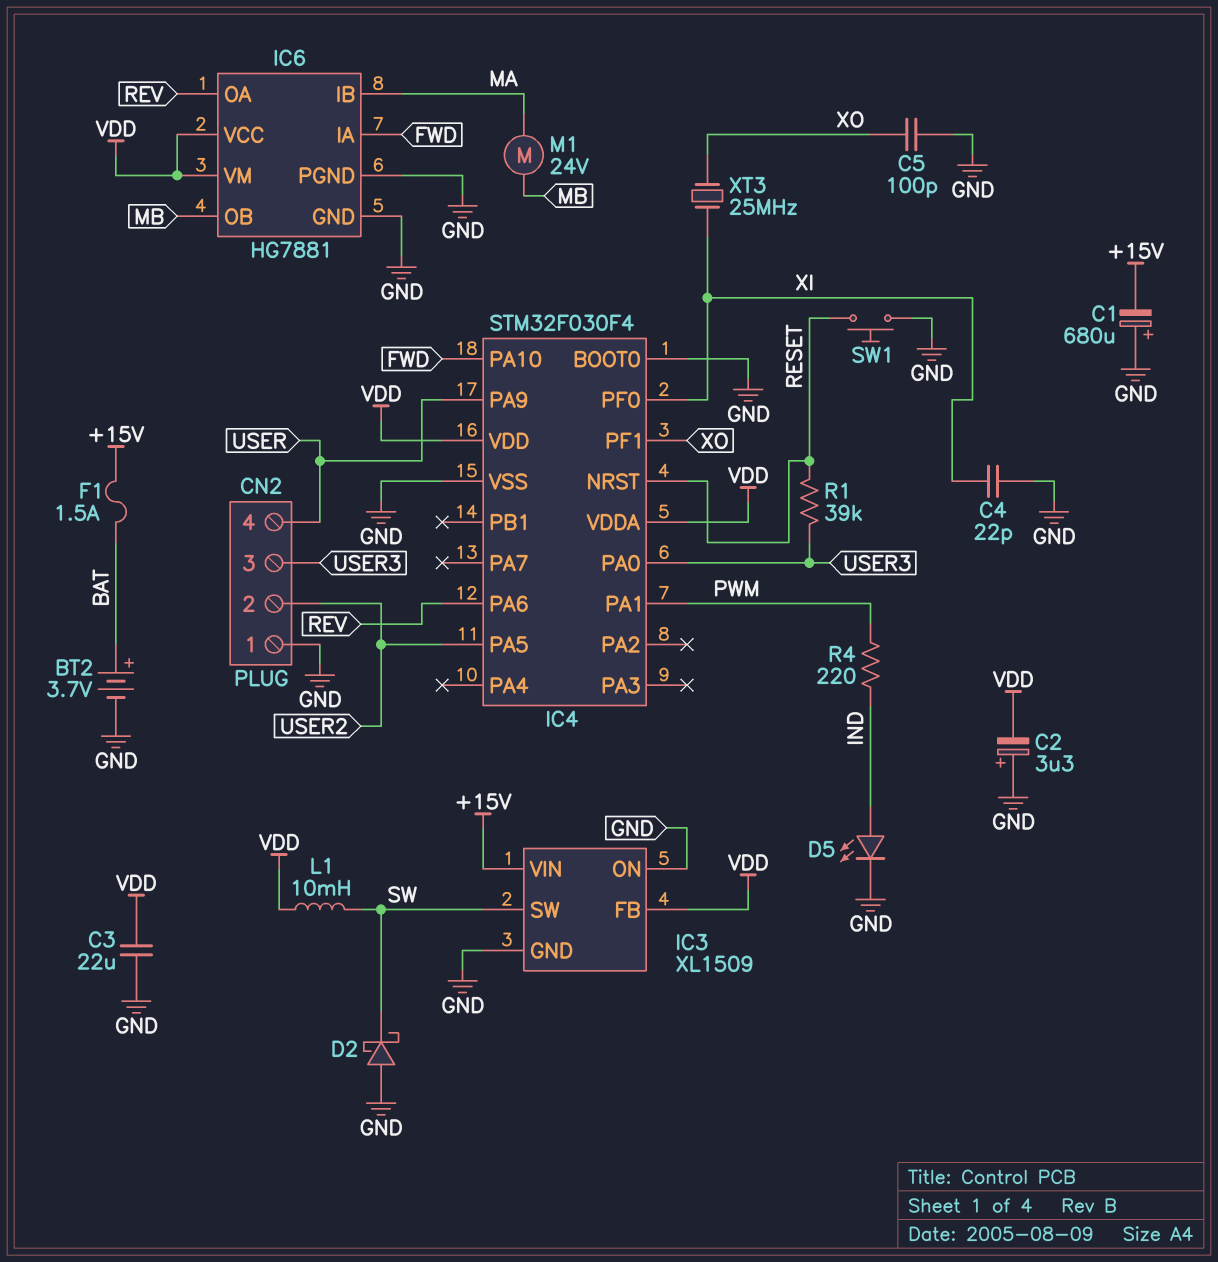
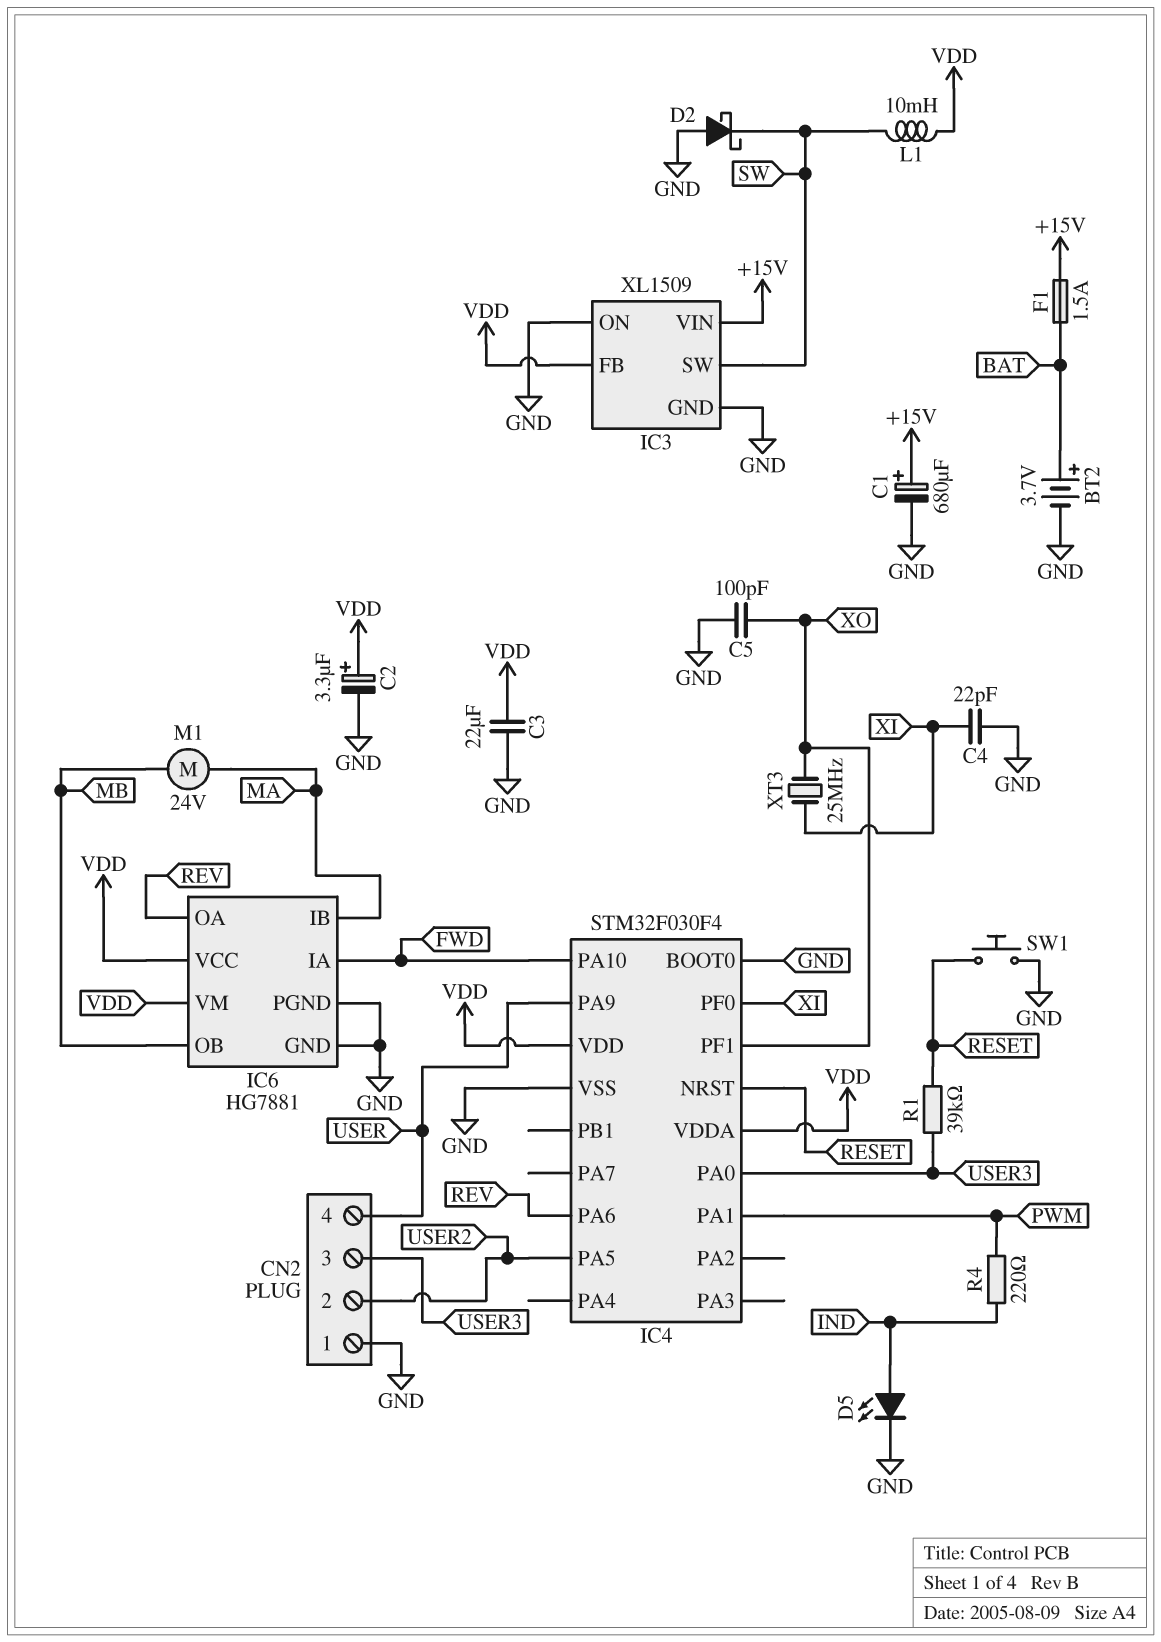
C1: 680uF (plus GND, minus +15V) -> 680uF (plus +15V, minus GND)
C2: 3.3uF (plus GND, minus VDD) -> 3.3uF (plus VDD, minus GND)

